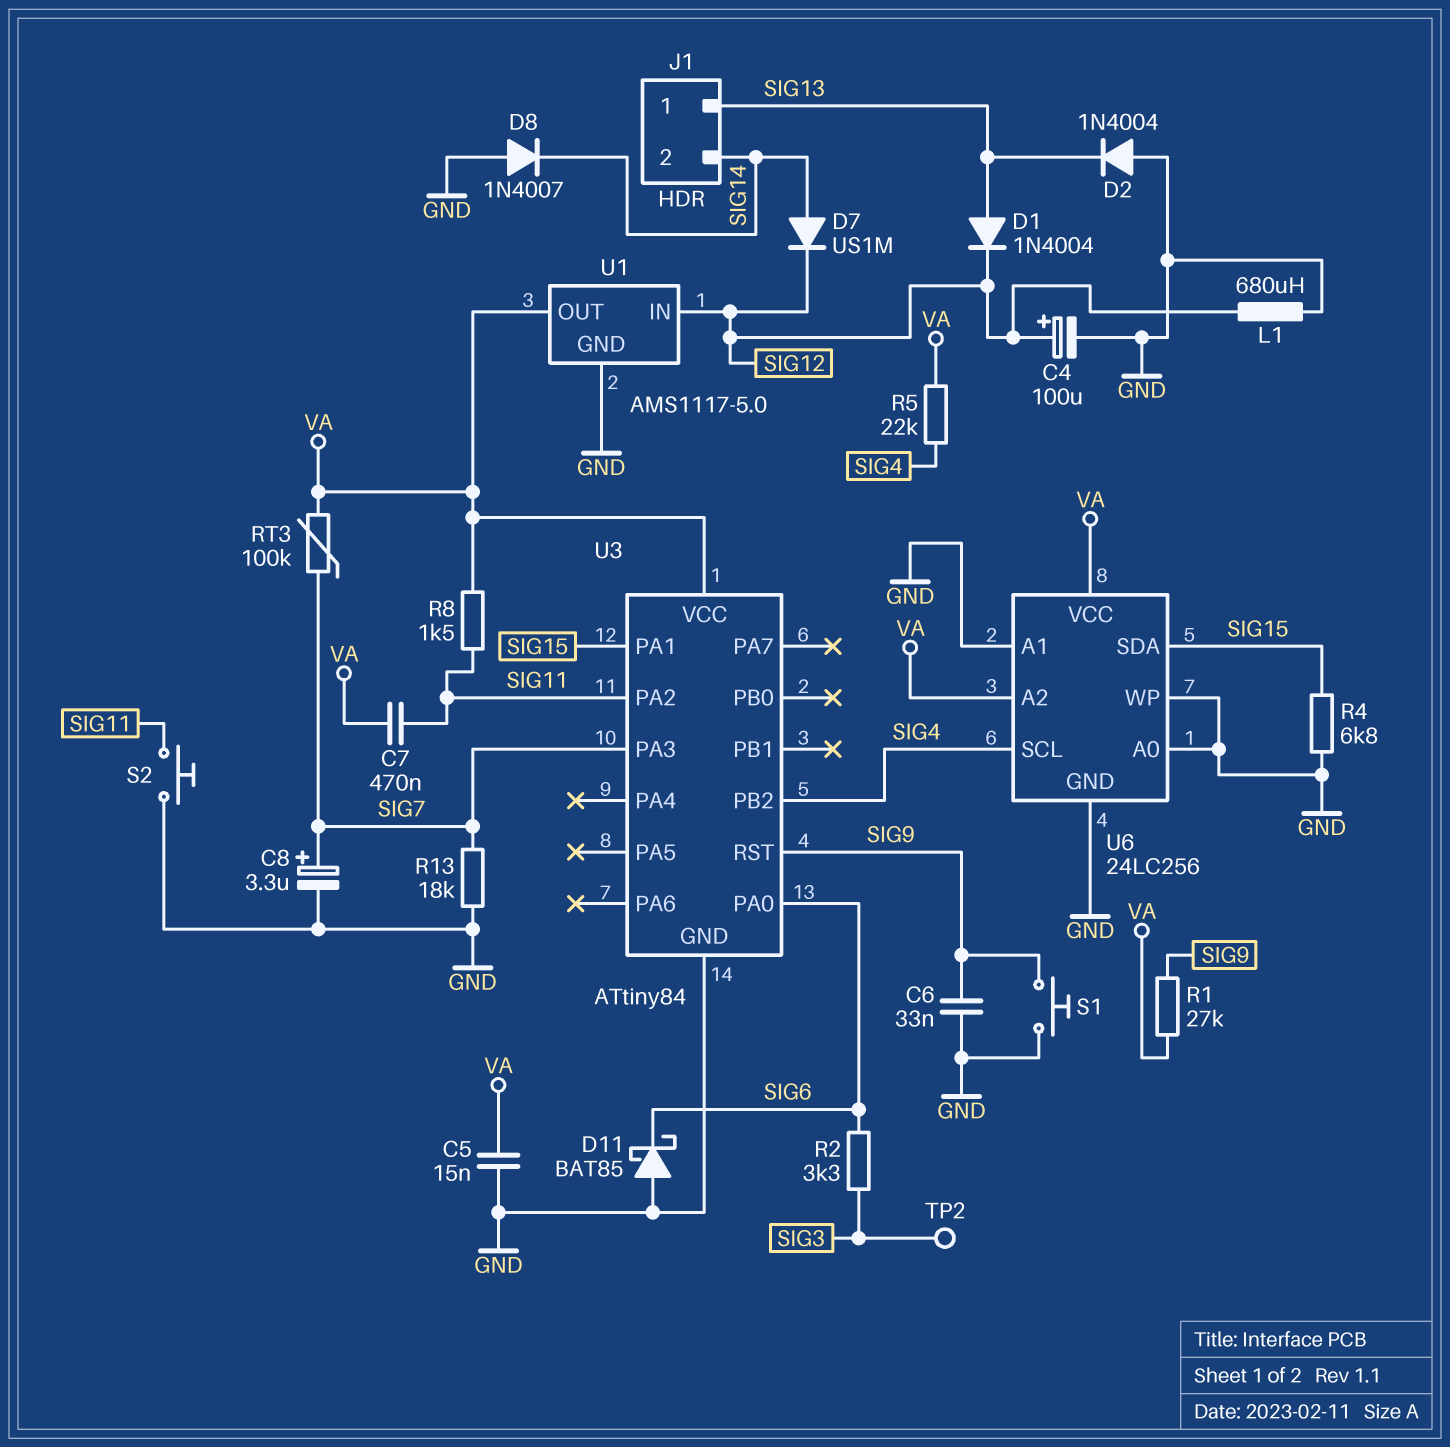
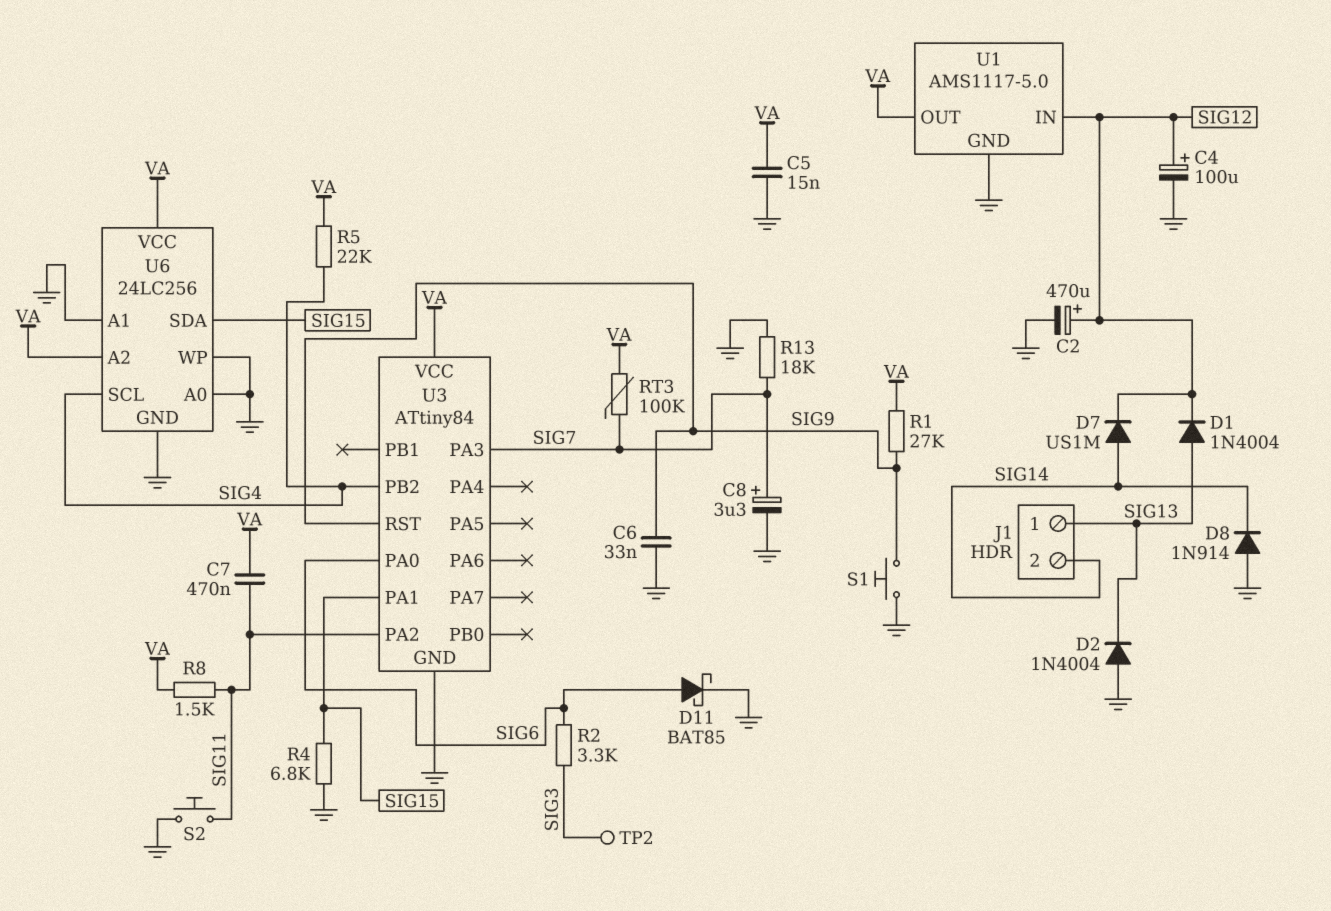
C2: none -> 470uF (plus SIG12, minus GND)
D8: diode 1N4007 (A GND, K SIG14) -> diode 1N914 (A GND, K SIG14)
D11: schottky BAT85 (A GND, K SIG6) -> schottky BAT85 (A SIG6, K GND)
L1: 680uH (GND, SIG12) -> none

